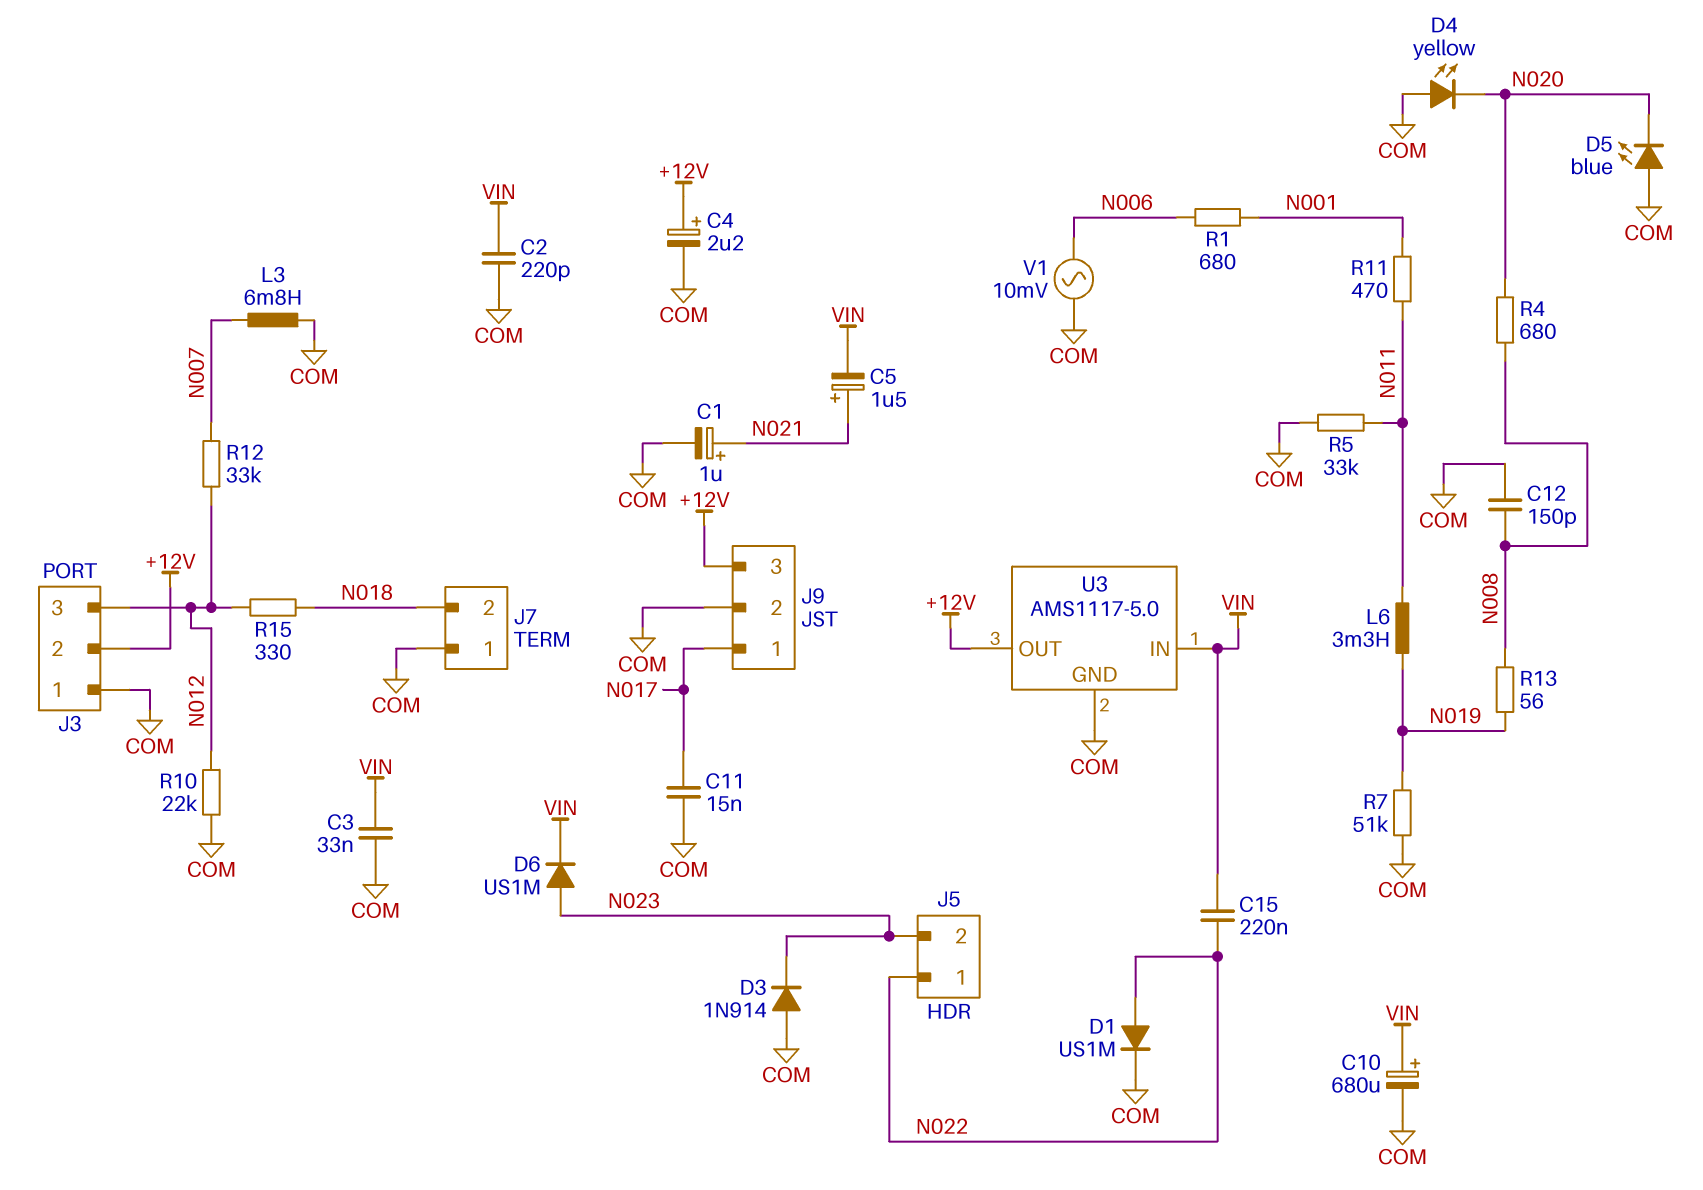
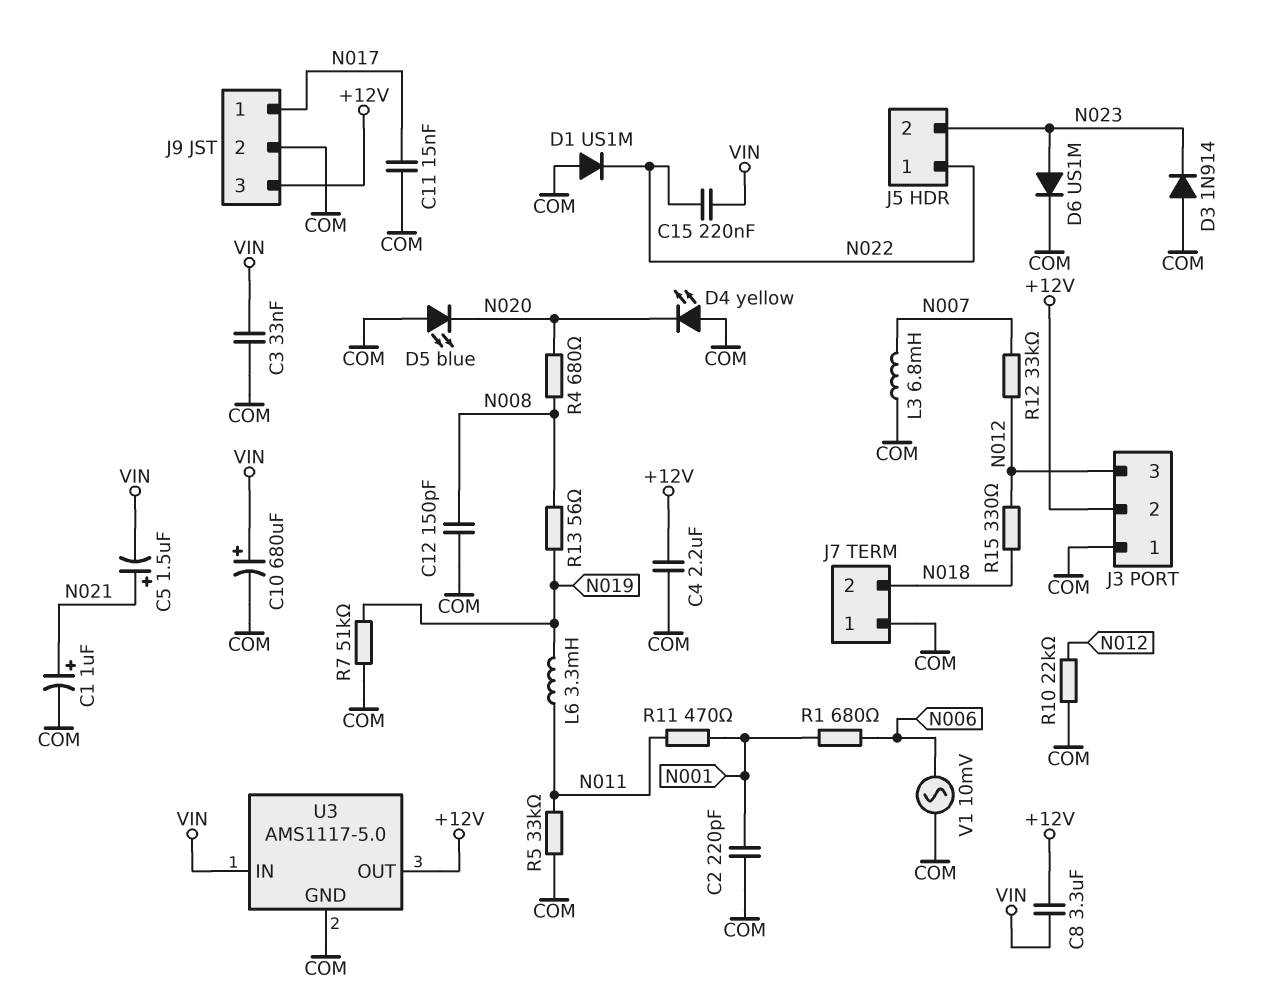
C2: 220pF (COM, VIN) -> 220pF (COM, N001)
C4: 2.2uF (plus +12V, minus COM) -> 2.2uF (+12V, COM)
C8: none -> 3.3uF (+12V, VIN)
D1: diode US1M (A N022, K COM) -> diode US1M (A COM, K N022)
D6: diode US1M (A N023, K VIN) -> diode US1M (A N023, K COM)

